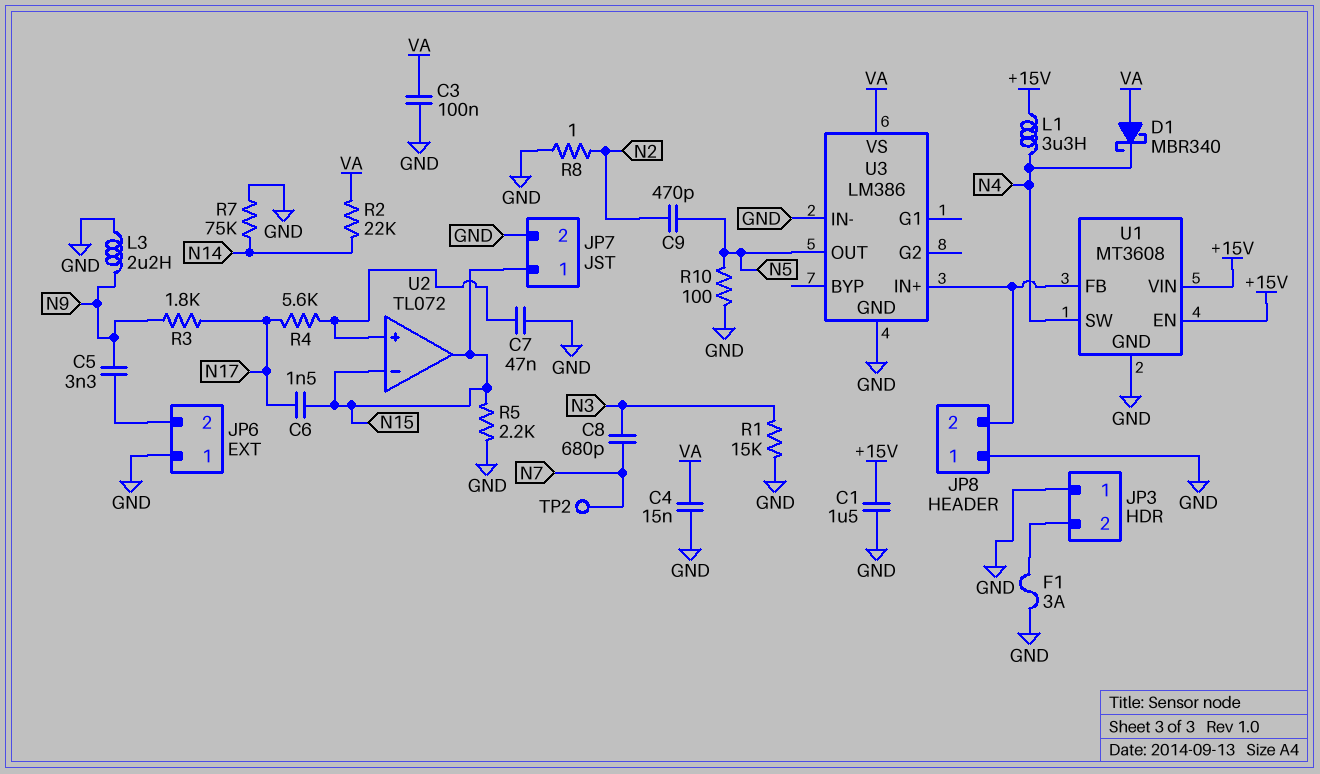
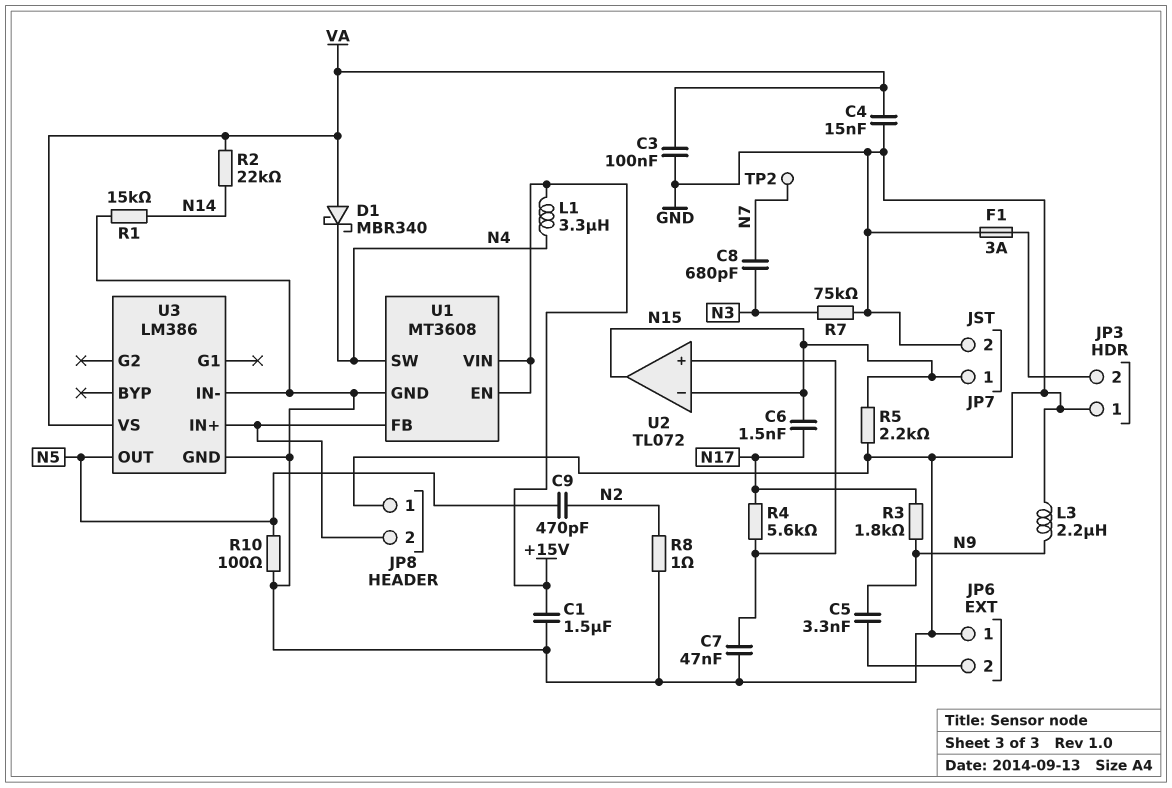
R1: 15k (GND, N3) -> 15k (GND, N14)
R7: 75k (GND, N14) -> 75k (GND, N3)

